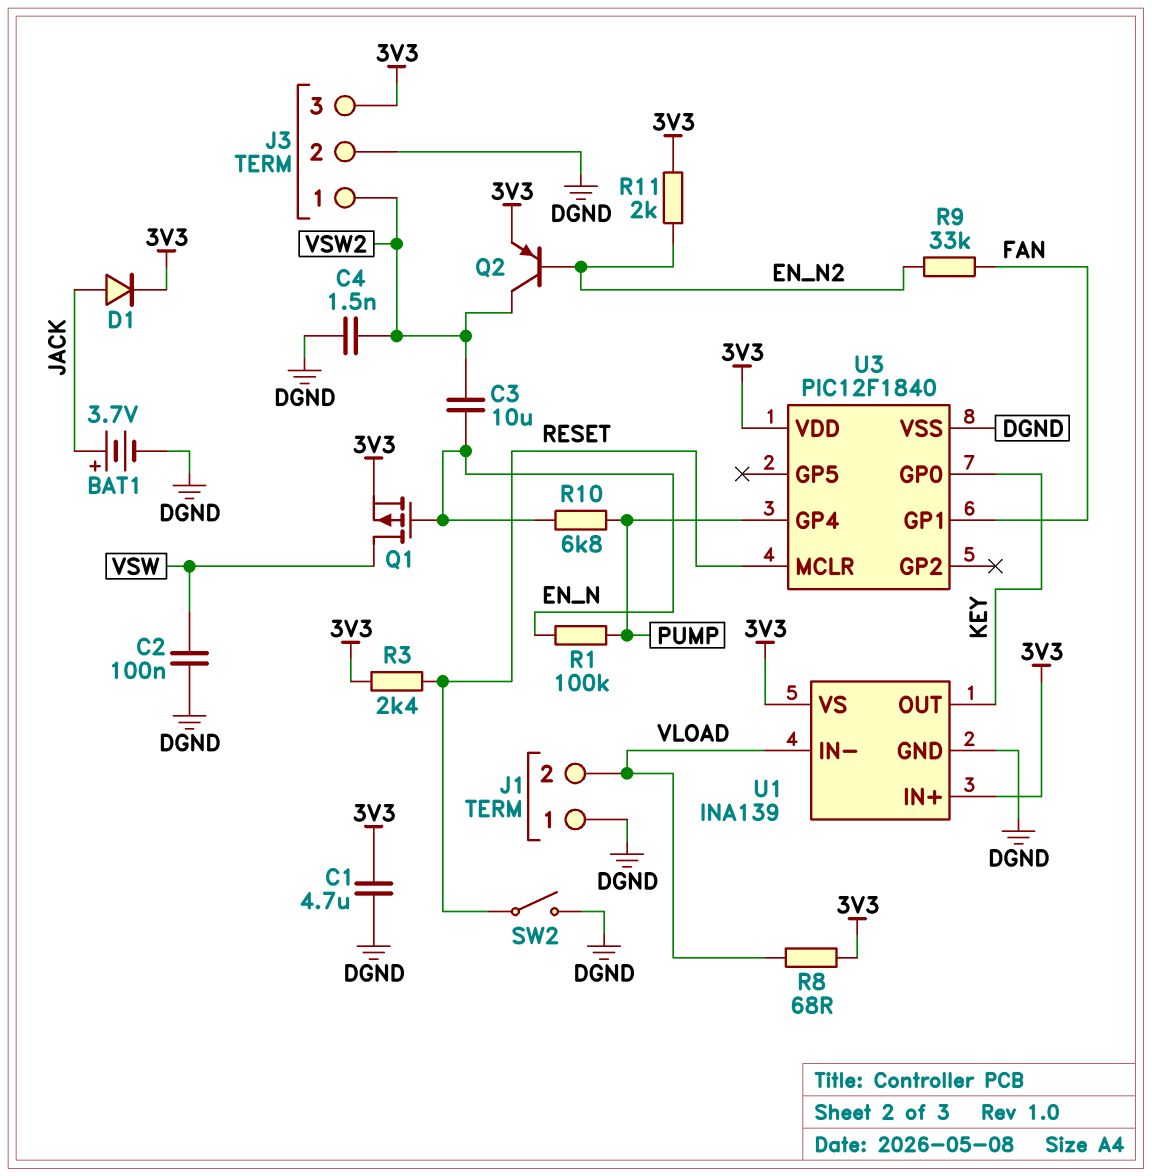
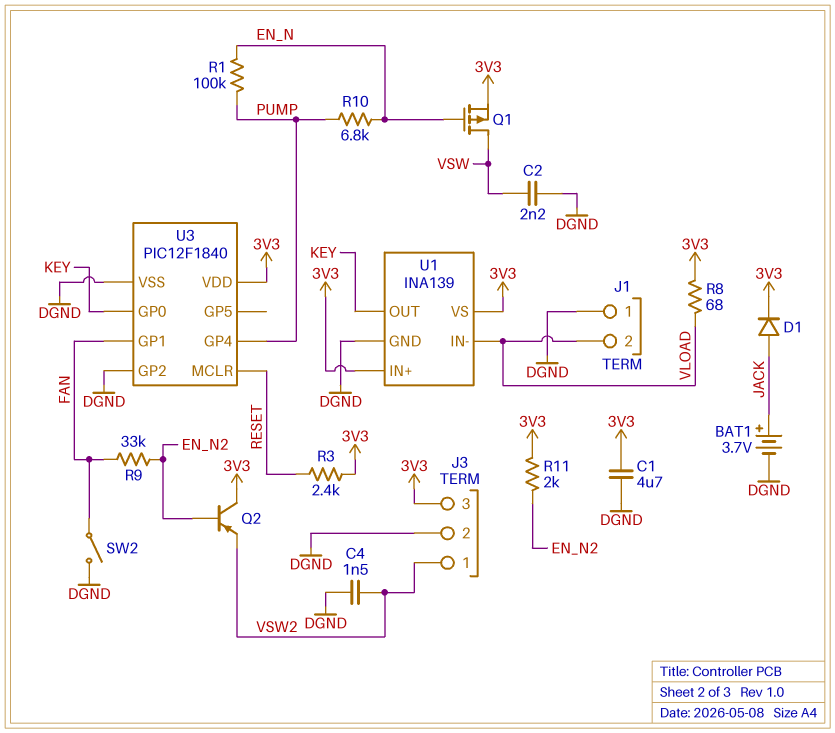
C2: 100nF (DGND, VSW) -> 2.2nF (DGND, VSW)
C3: 10uF (EN_N, VSW2) -> none
Q2: PNP (B EN_N2, C VSW2, E 3V3) -> PNP (B EN_N2, C 3V3, E VSW2)
SW2: switch (DGND, RESET) -> switch (DGND, FAN)
U3 pin GP2: none -> DGND

